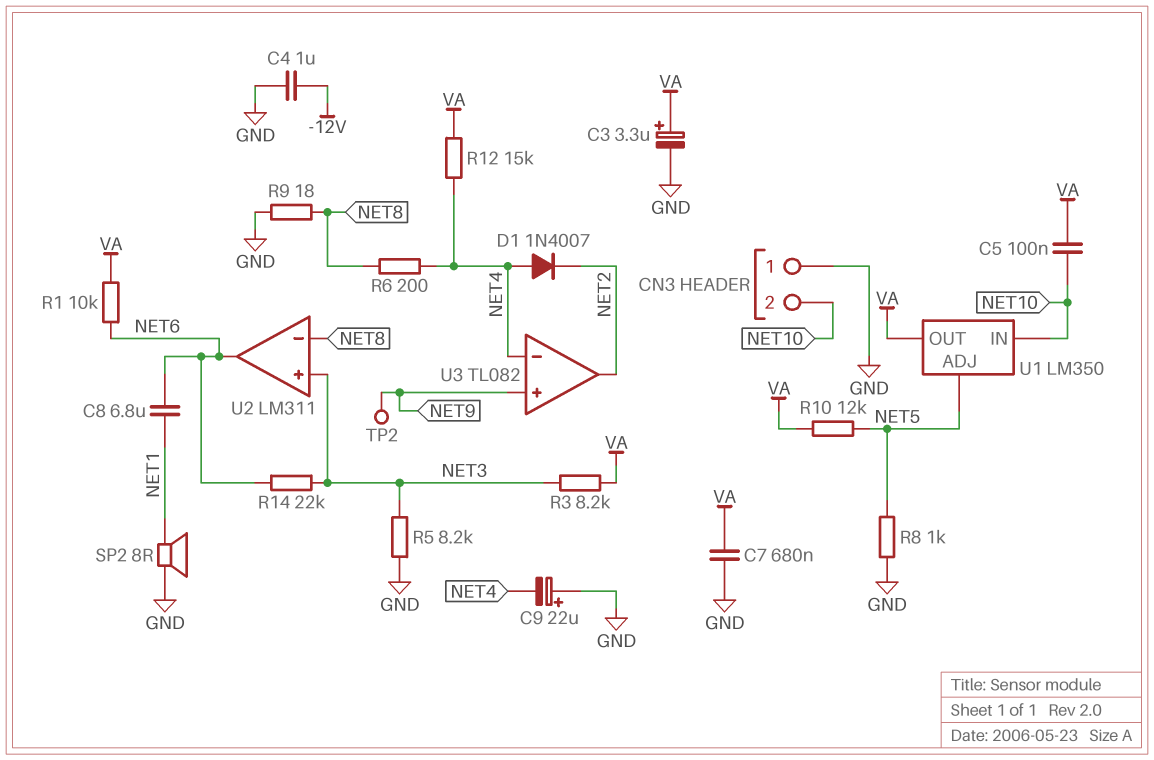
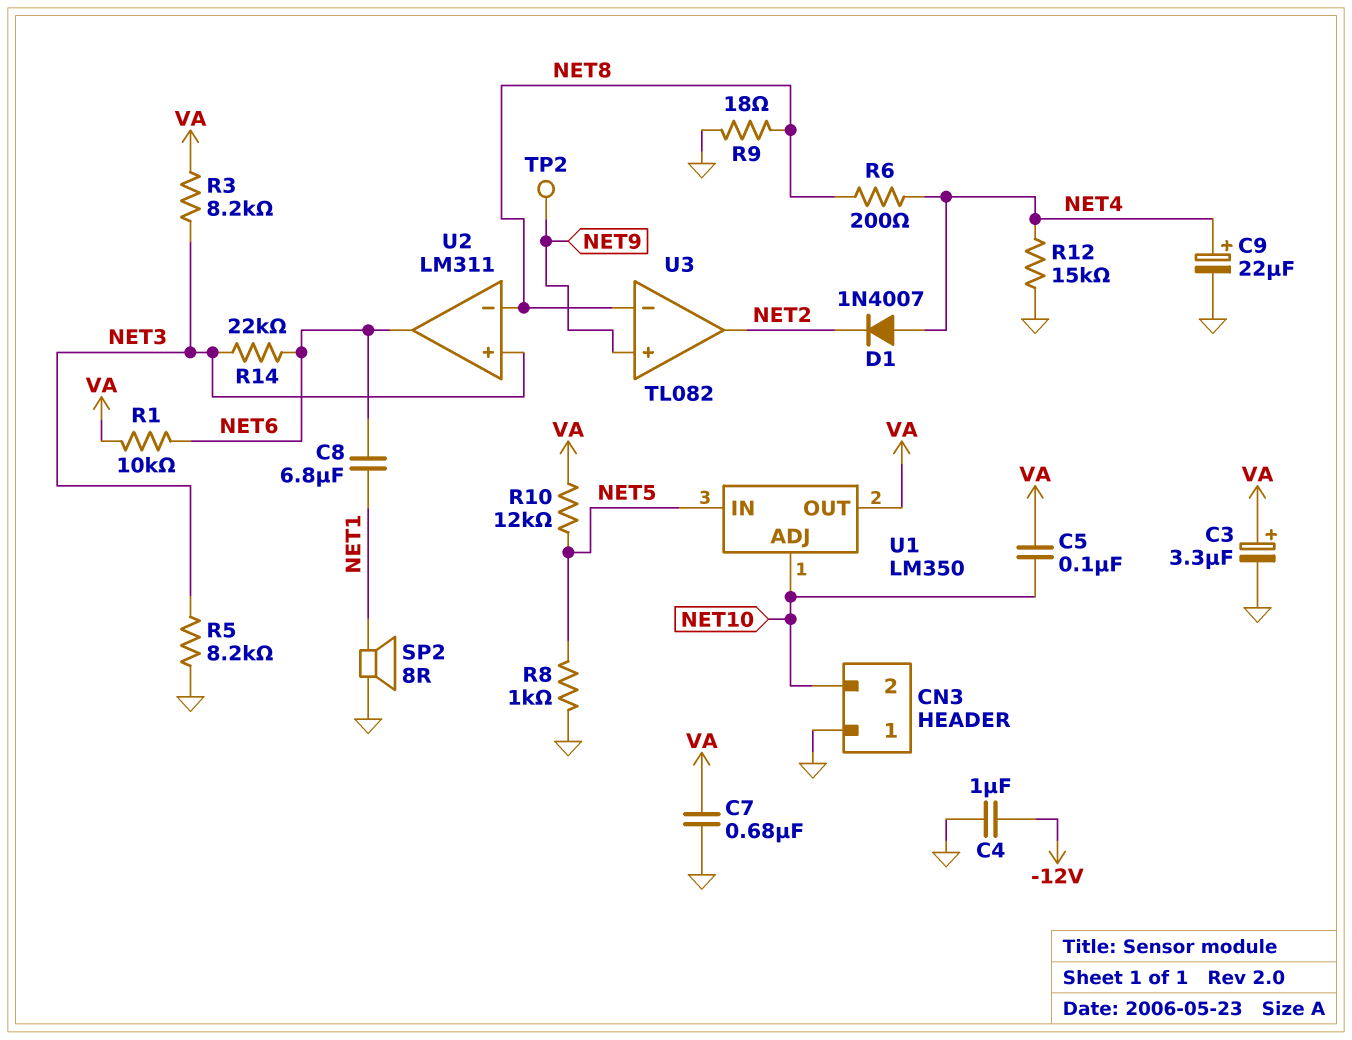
C9: 22uF (plus GND, minus NET4) -> 22uF (plus NET4, minus GND)
R12: 15k (NET4, VA) -> 15k (GND, NET4)
U1 pin ADJ: NET5 -> NET10
U1 pin IN: NET10 -> NET5
U3 pin in-: NET4 -> NET8

